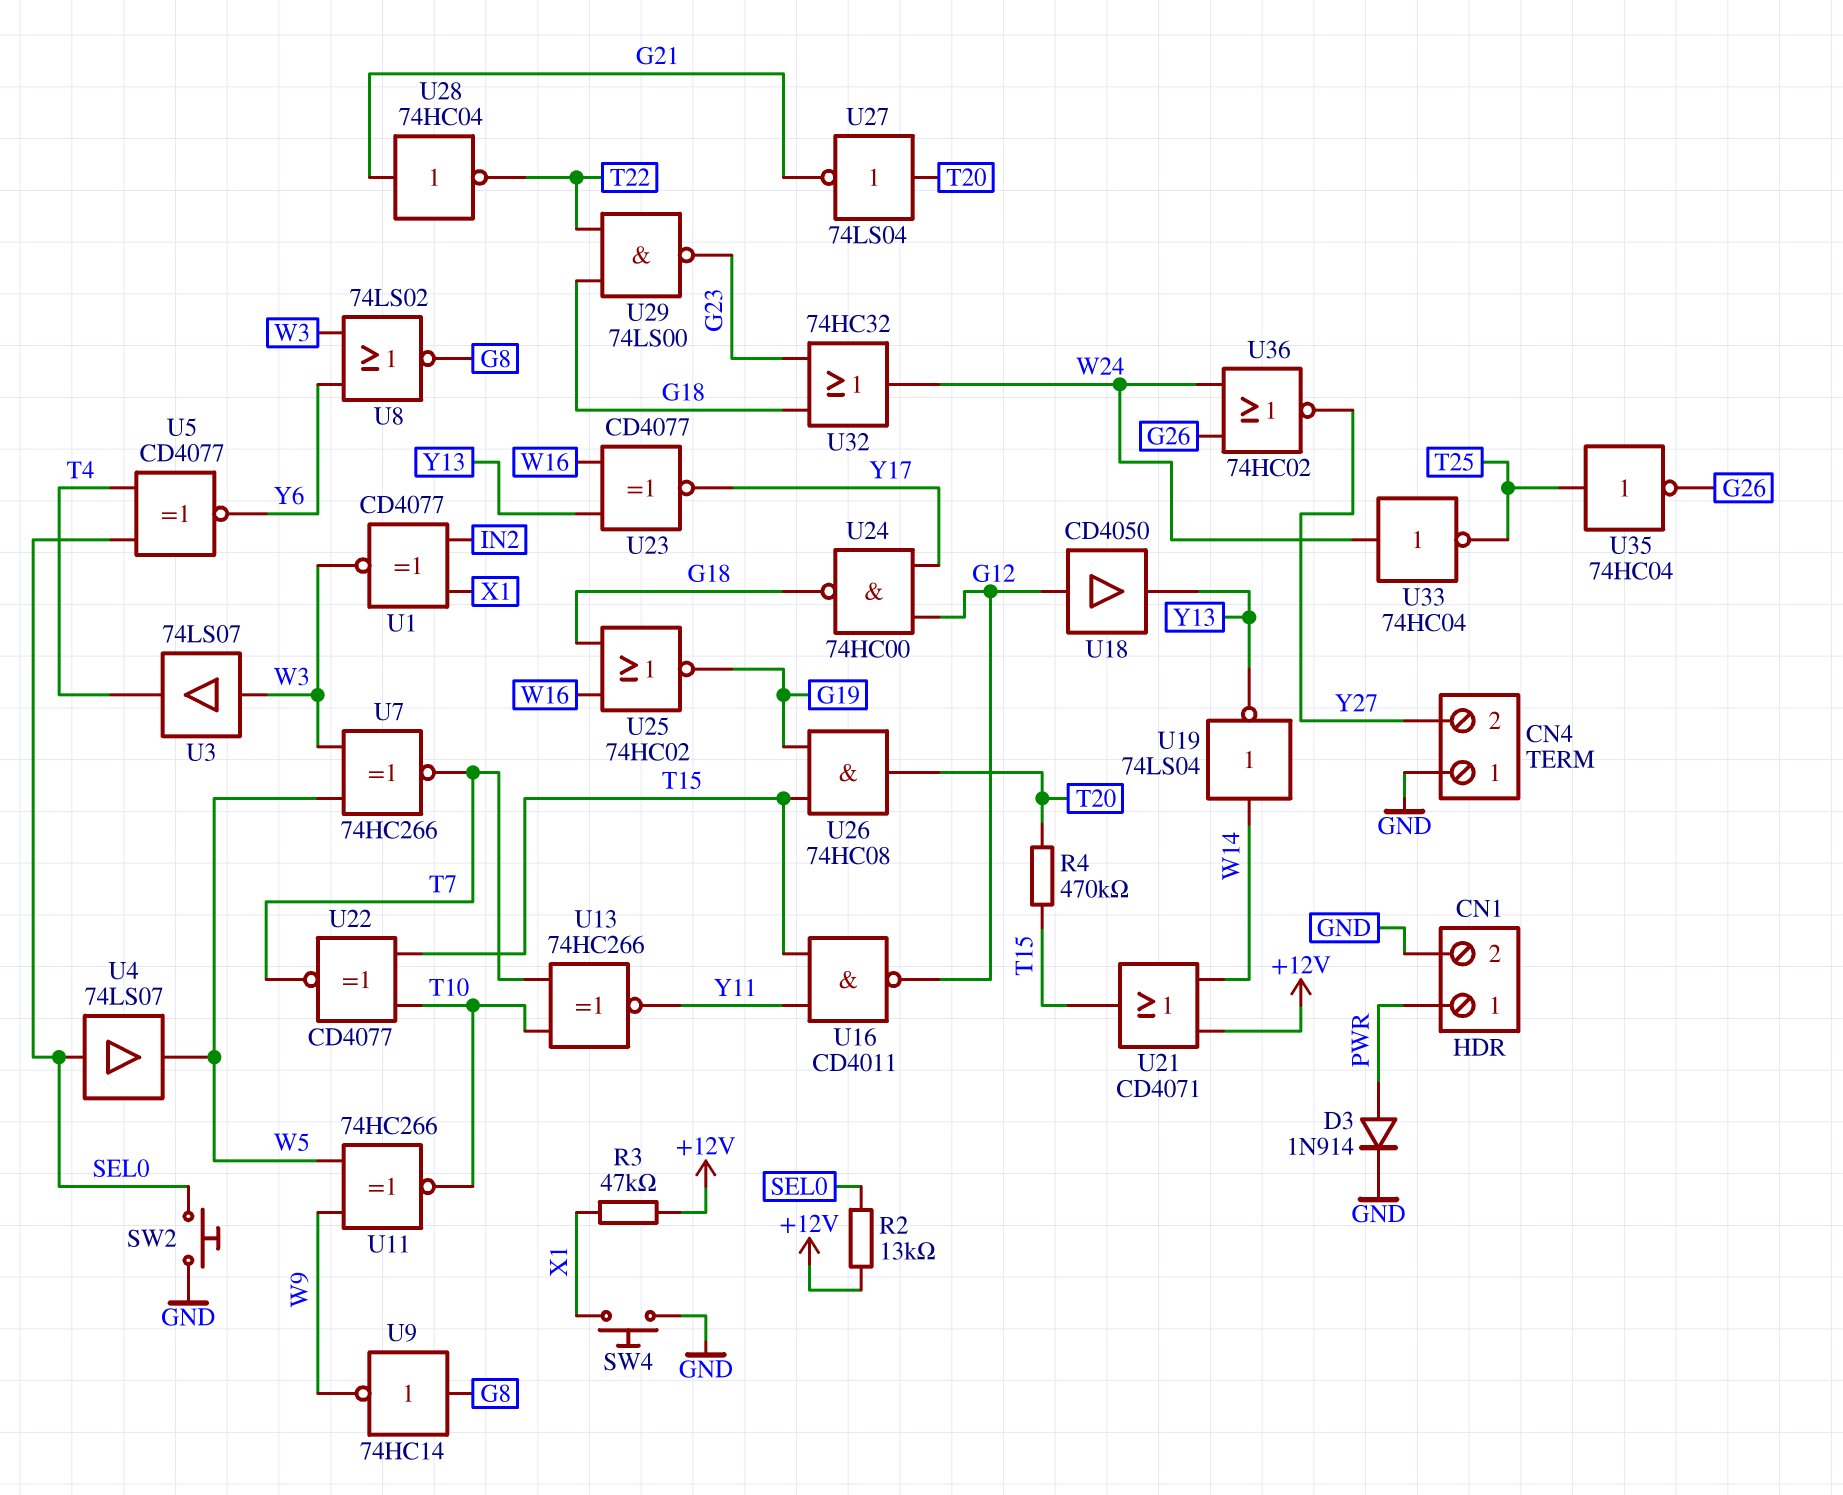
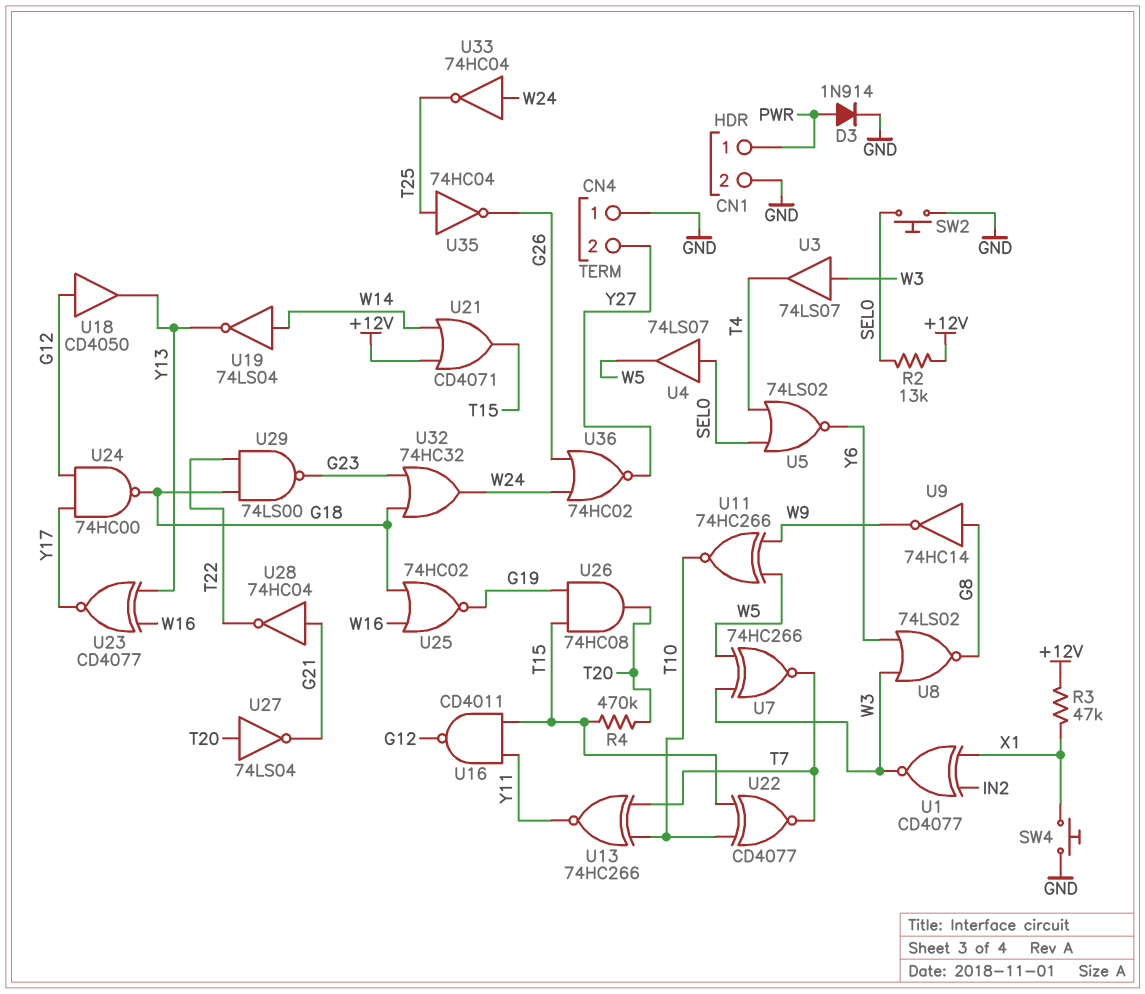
U5: XNOR CD4077 (in SEL0, in T4, out Y6) -> NOR 74LS02 (in SEL0, in T4, out Y6)

